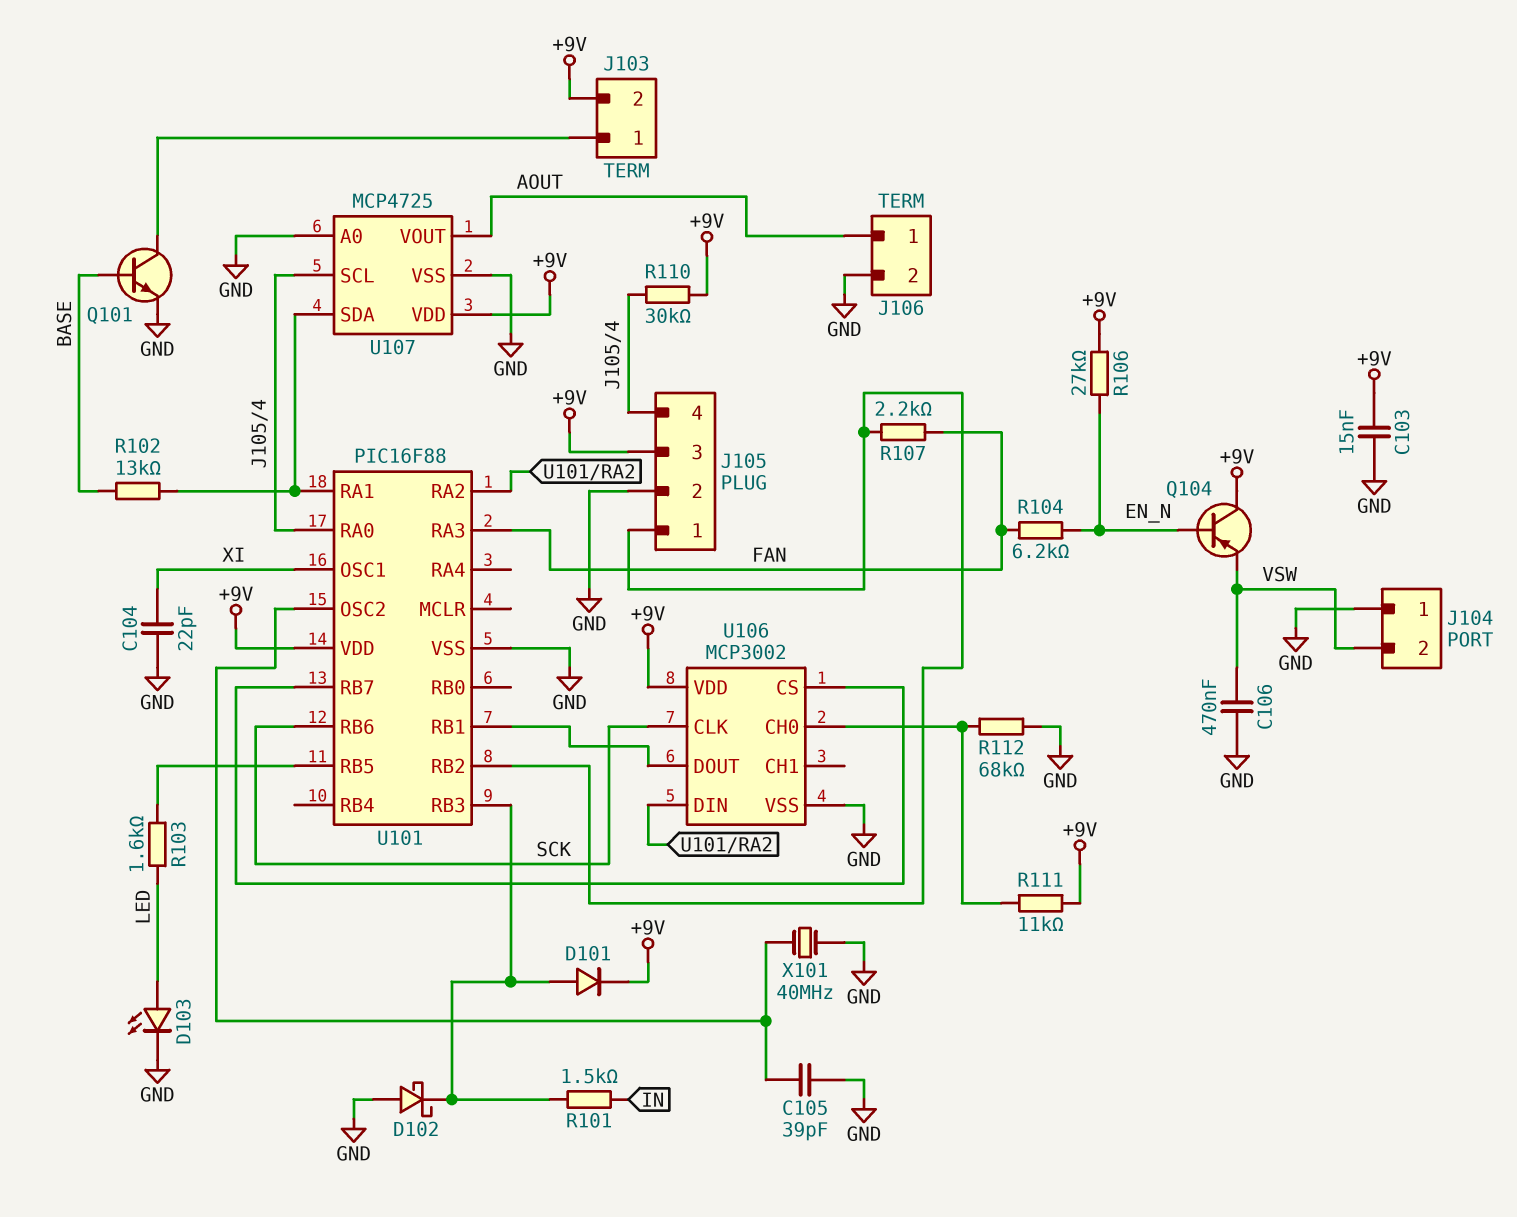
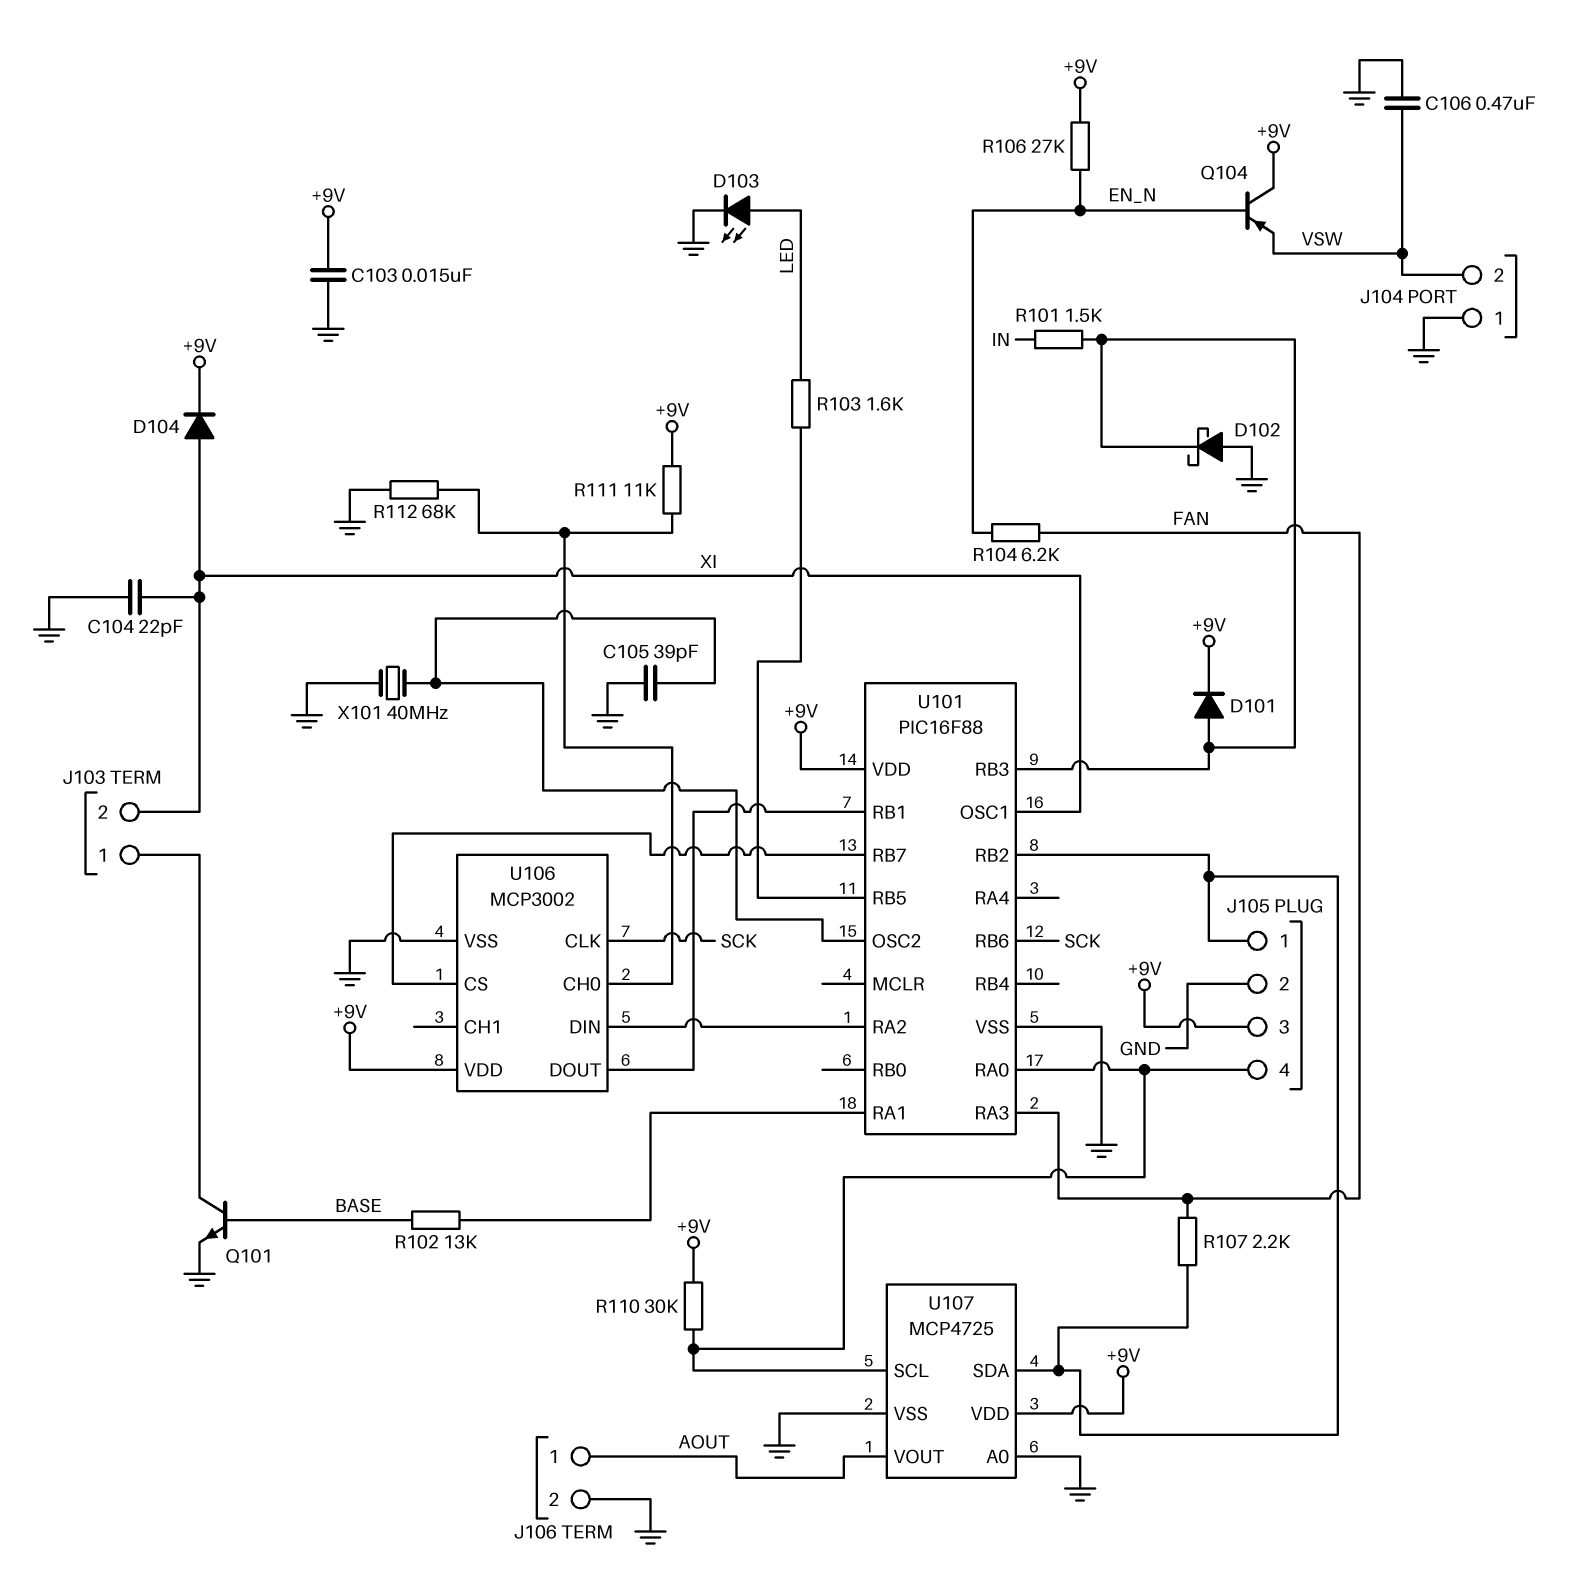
D104: none -> diode (A XI, K +9V)
J103 pin 2: +9V -> XI
U107 pin SDA: U101/RA1 -> J105/1

